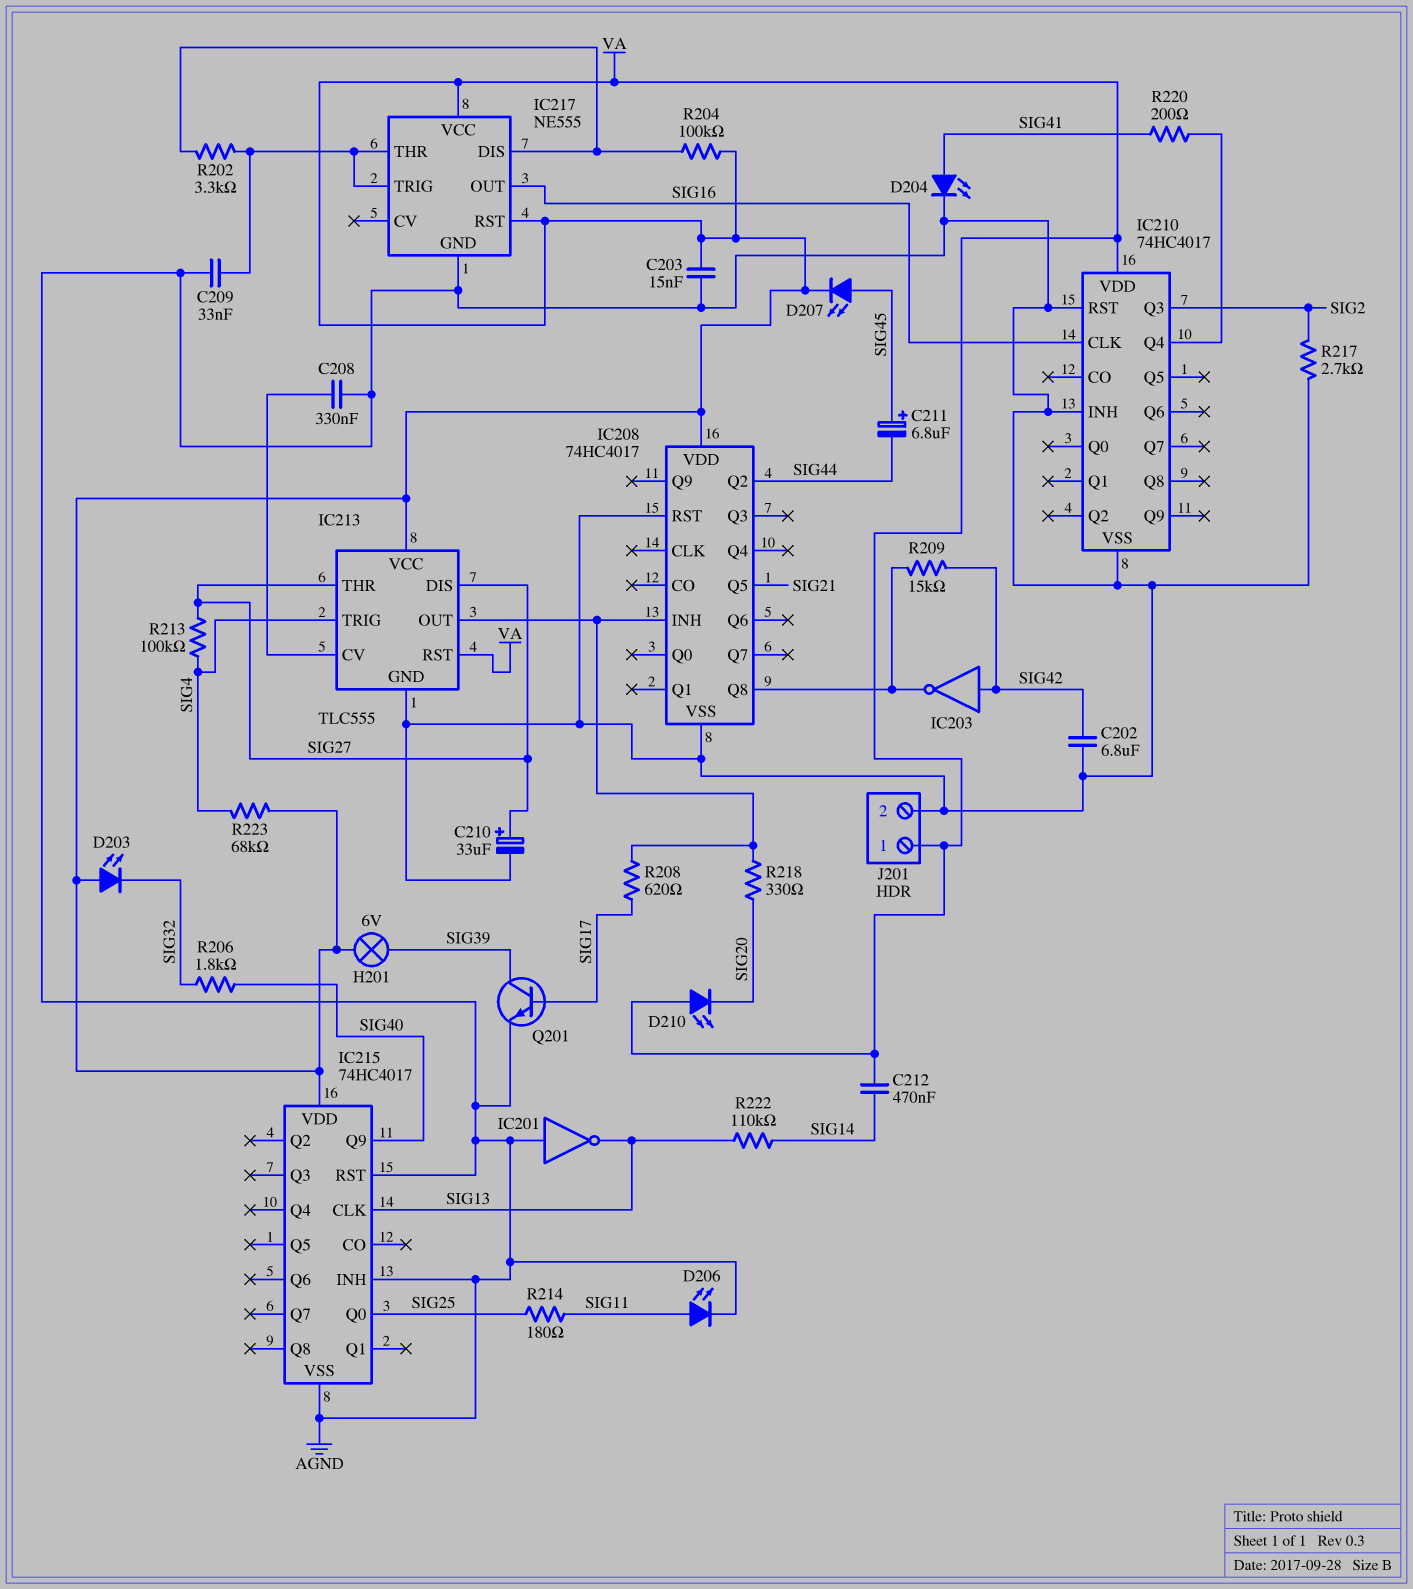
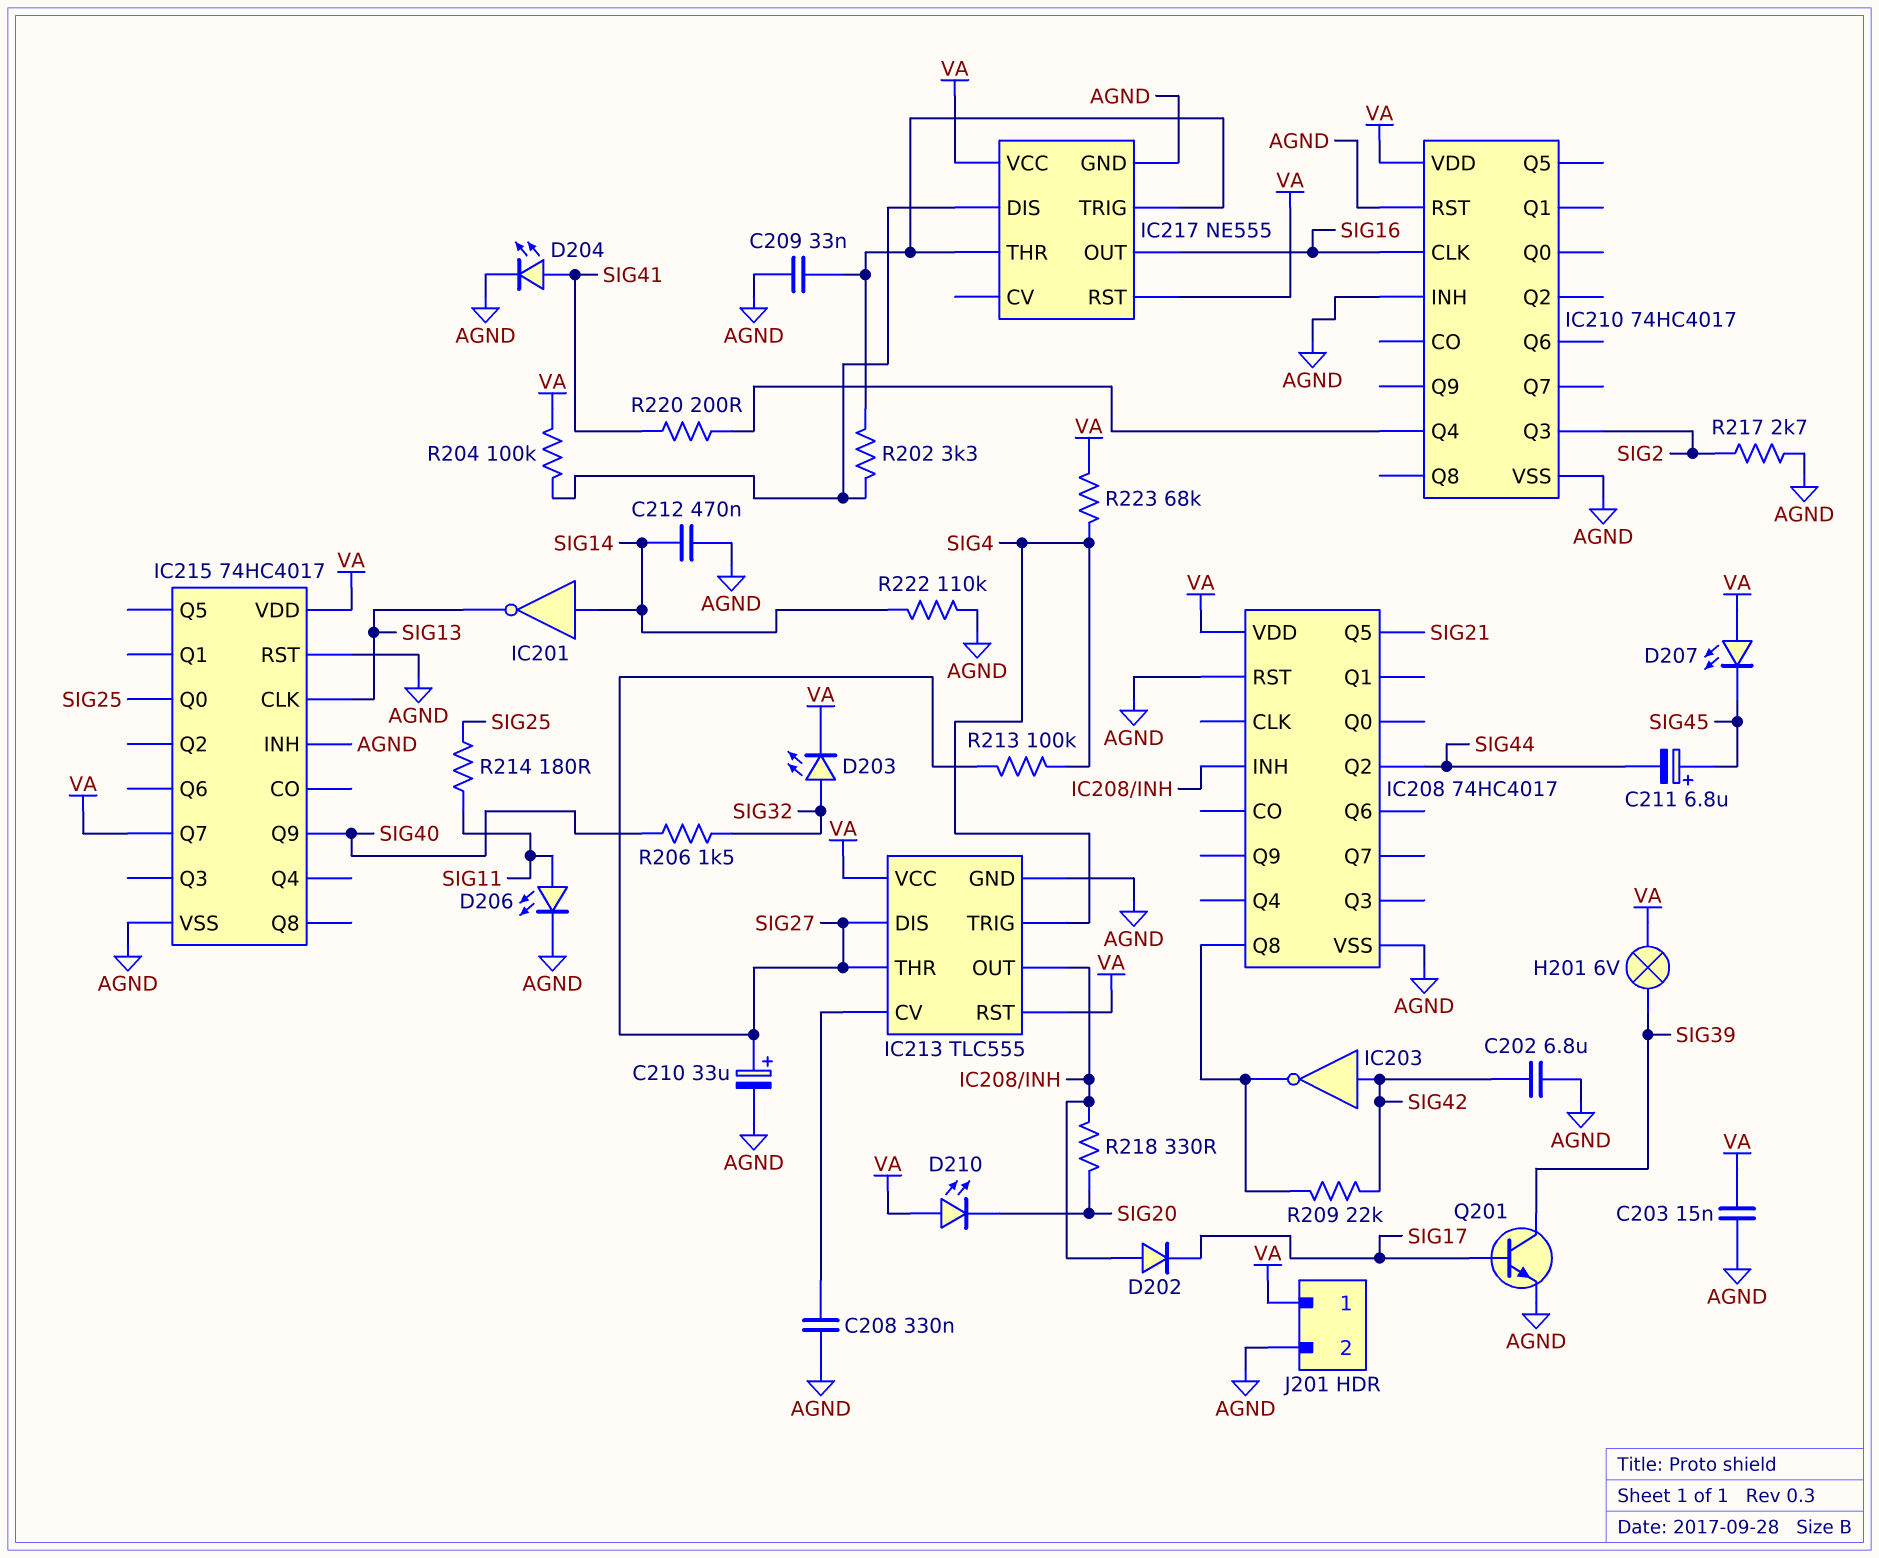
C212: 470nF (SIG14, VA) -> 470nF (AGND, SIG14)
D202: none -> diode (A IC208/INH, K SIG17)
D203: LED (A VA, K SIG32) -> LED (A SIG32, K VA)
D207: LED (A SIG45, K VA) -> LED (A VA, K SIG45)
IC201: NOT (in AGND, out SIG13) -> NOT (in SIG14, out SIG13)
IC215 pin Q7: none -> VA
R206: 1.8k (SIG32, SIG40) -> 1.5k (SIG32, SIG40)
R208: 620 (IC208/INH, SIG17) -> none
R209: 15k (IC208/Q8, SIG42) -> 22k (IC208/Q8, SIG42)
R222: 110k (SIG13, SIG14) -> 110k (AGND, SIG14)

